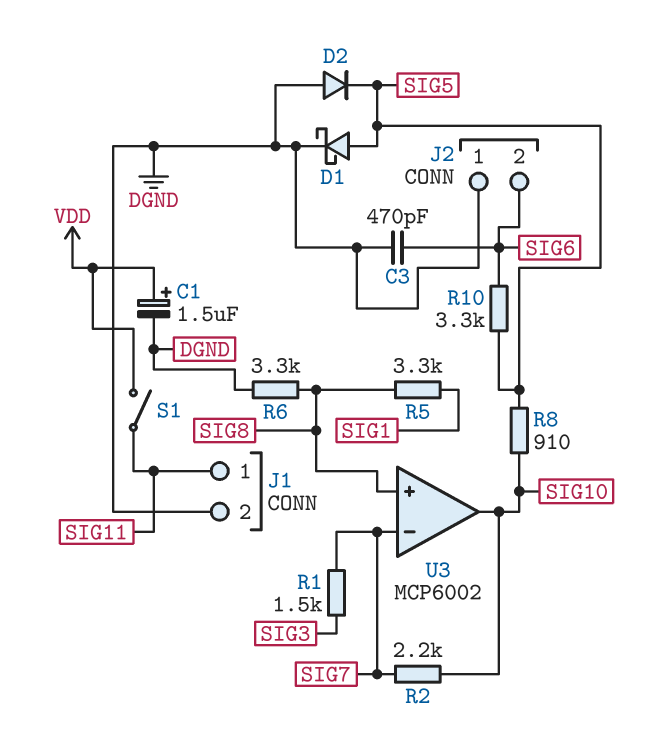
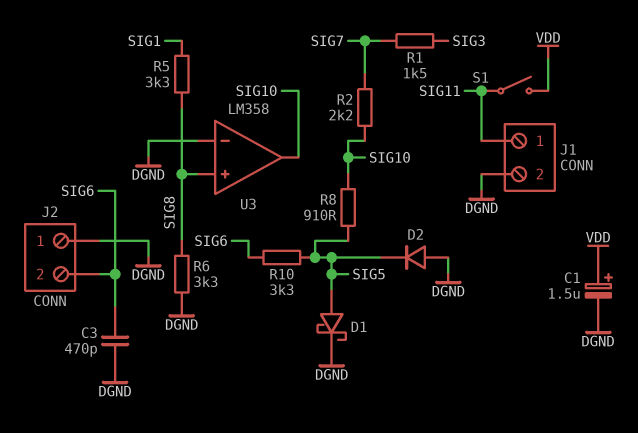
U3: MCP6002 -> LM358
U3 pin in-: SIG7 -> DGND

